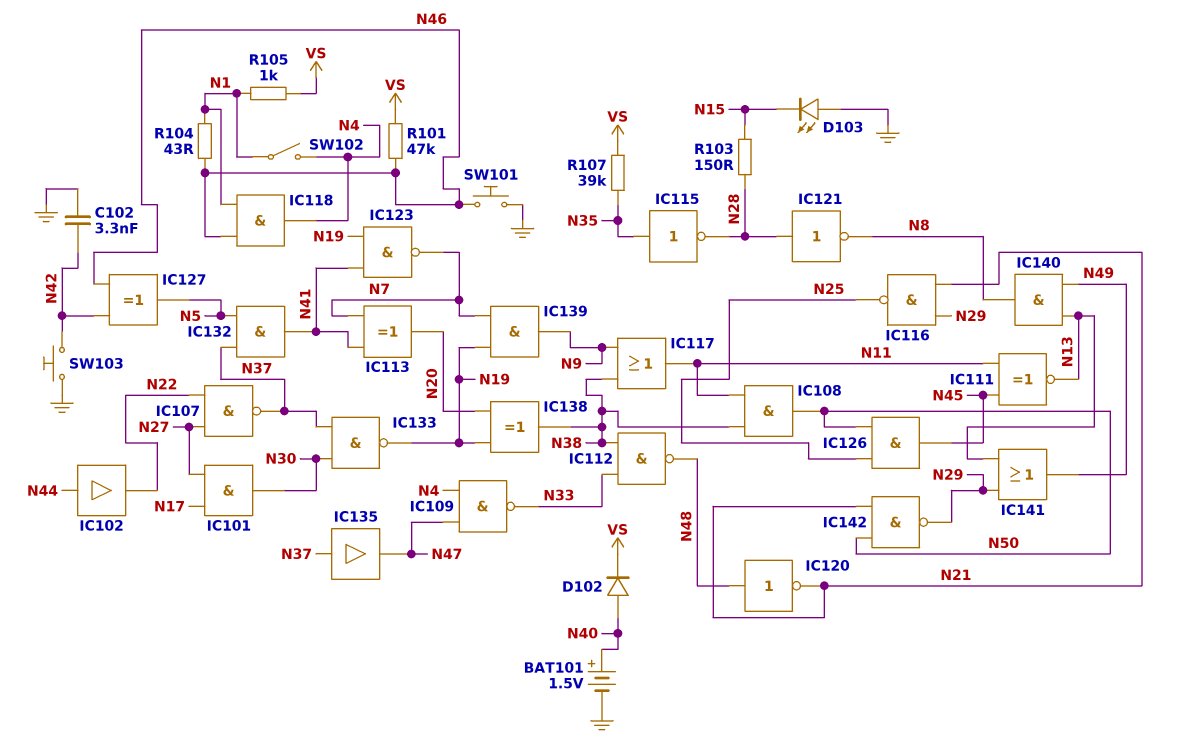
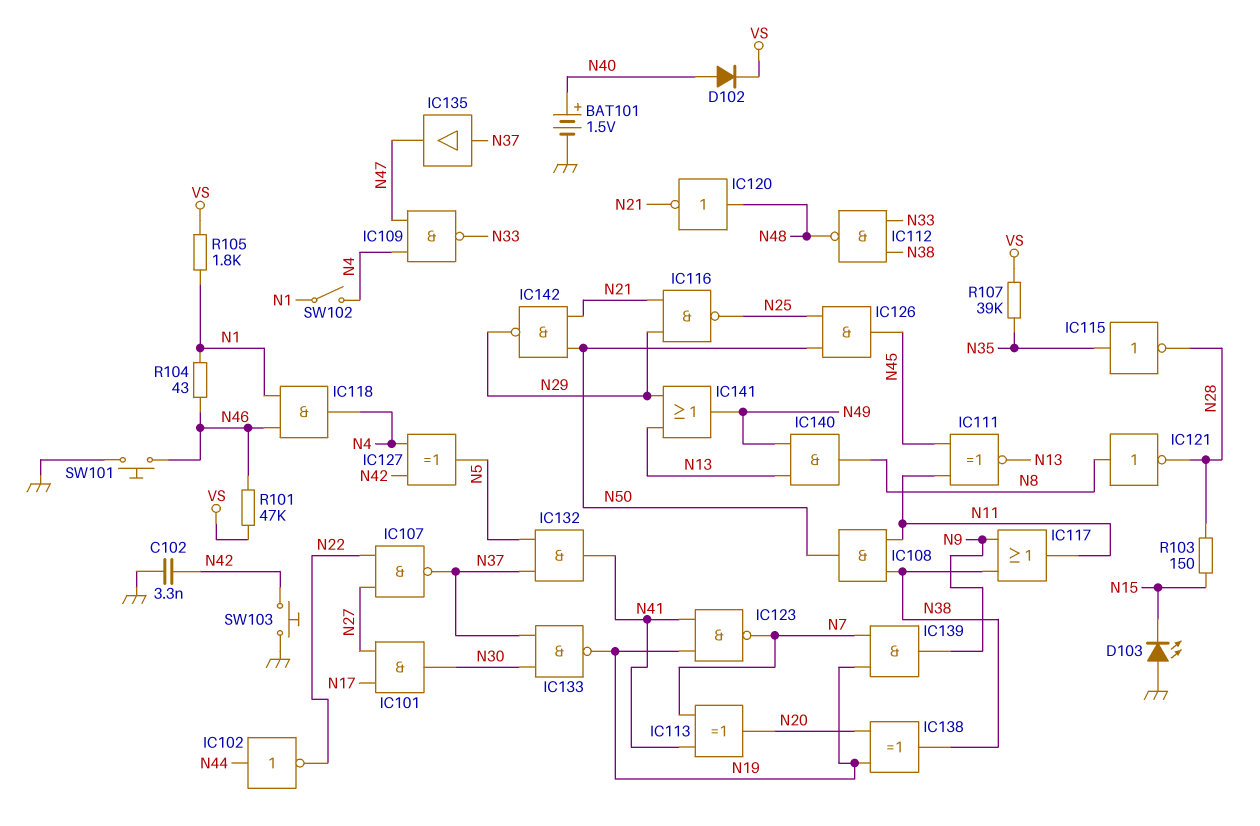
IC102: buffer (in N44, out N22) -> NOT (in N44, out N22)
IC121: NOT (in N28, out N8) -> NOT (in N8, out N28)
IC127: XOR (in N42, in N46, out N5) -> XOR (in N4, in N42, out N5)
R105: 1k (N1, VS) -> 1.8k (N1, VS)

